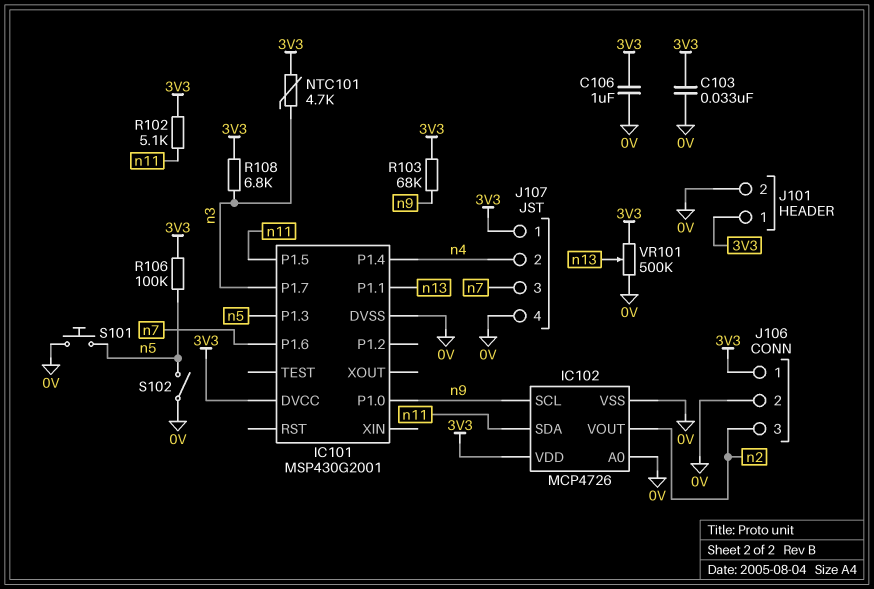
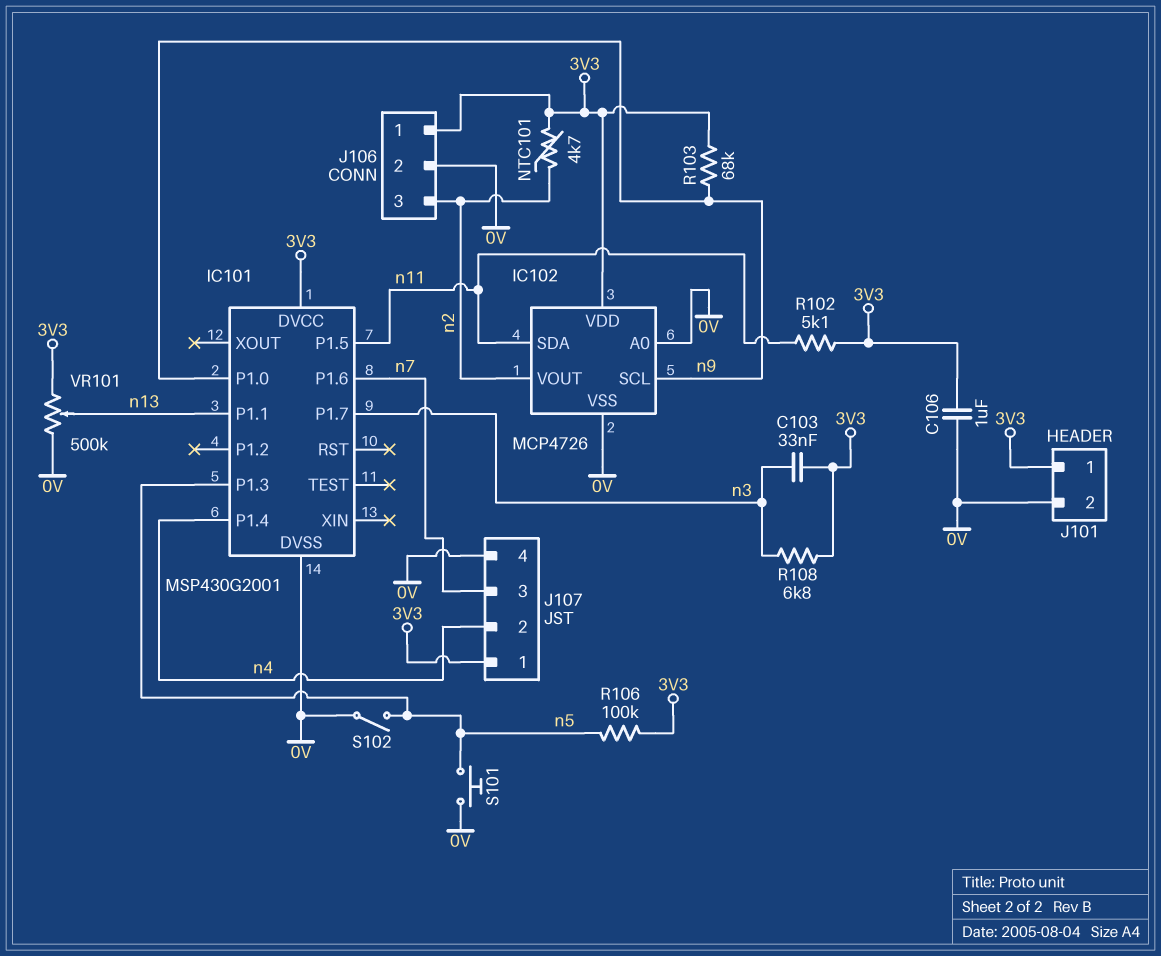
C103: 33nF (0V, 3V3) -> 33nF (3V3, n3)
NTC101: 4.7k (3V3, n3) -> 4.7k (3V3, n2)

